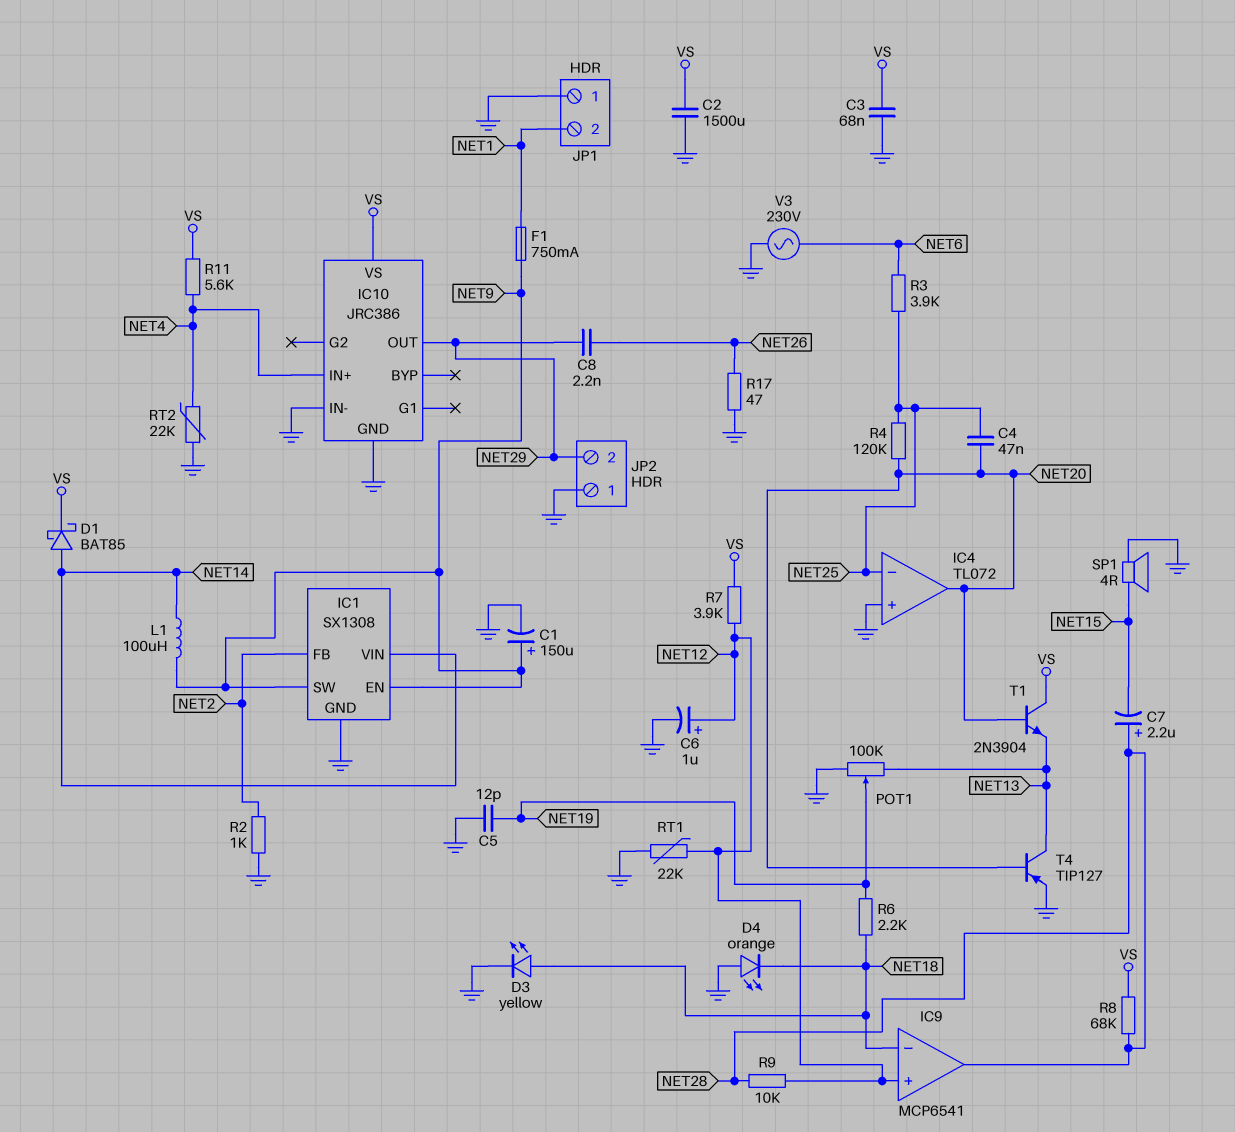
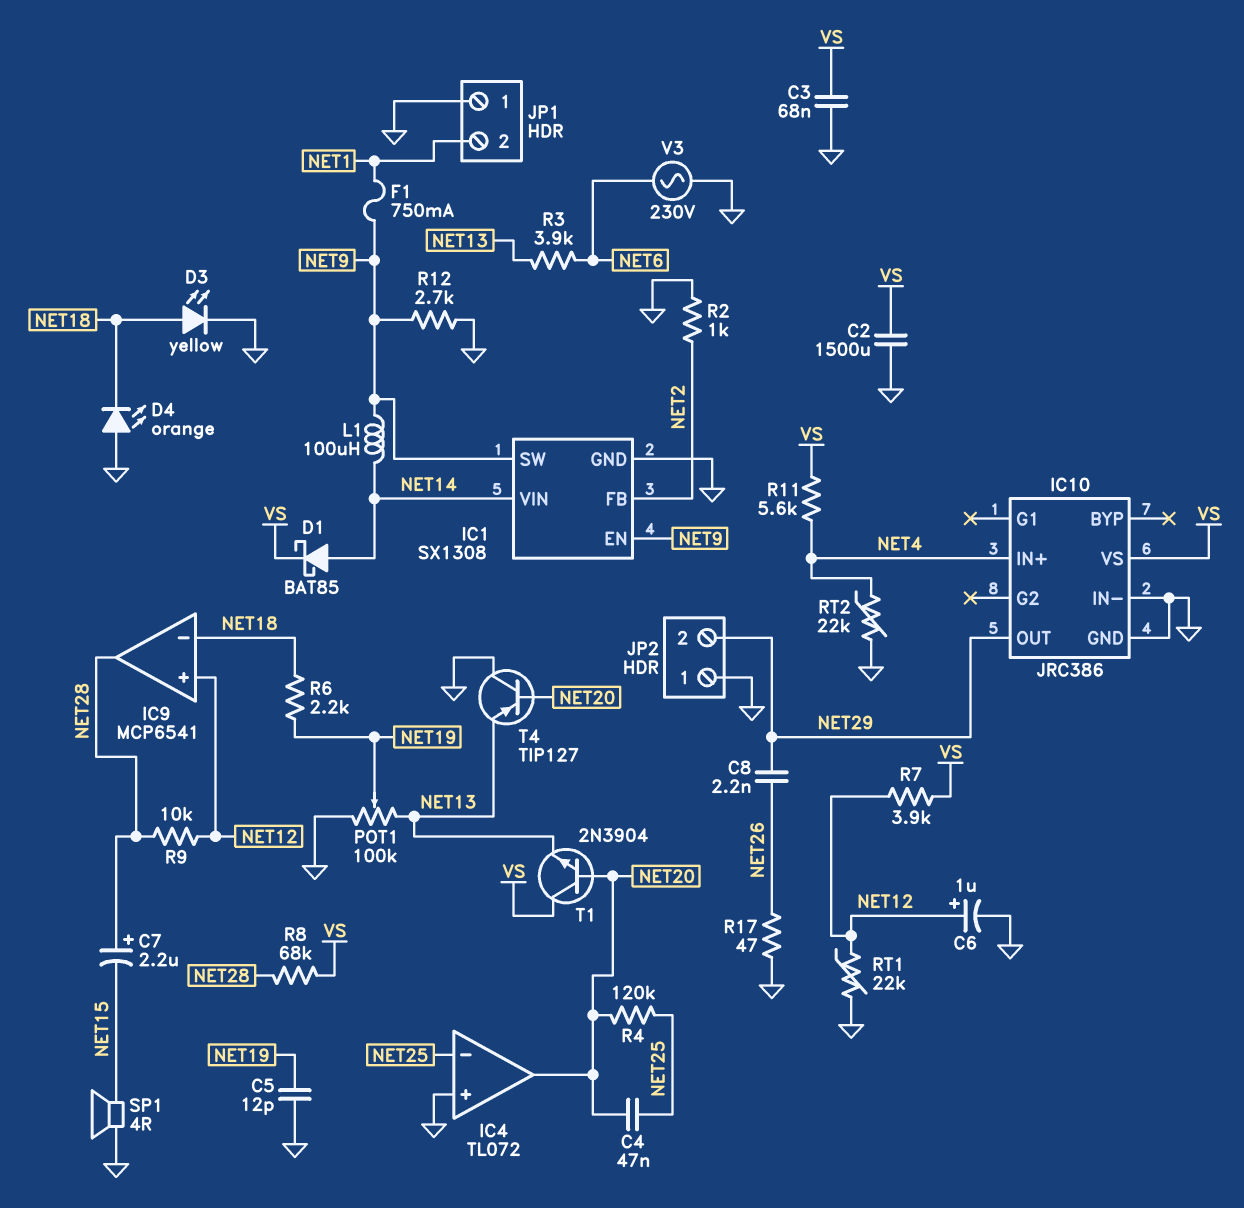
C1: 150uF (plus NET9, minus GND) -> none
R3: 3.9k (NET6, NET25) -> 3.9k (NET6, NET13)
R12: none -> 2.7k (GND, NET9)
T4: PNP TIP127 (B NET20, C NET13, E GND) -> PNP TIP127 (B NET20, C GND, E NET13)

